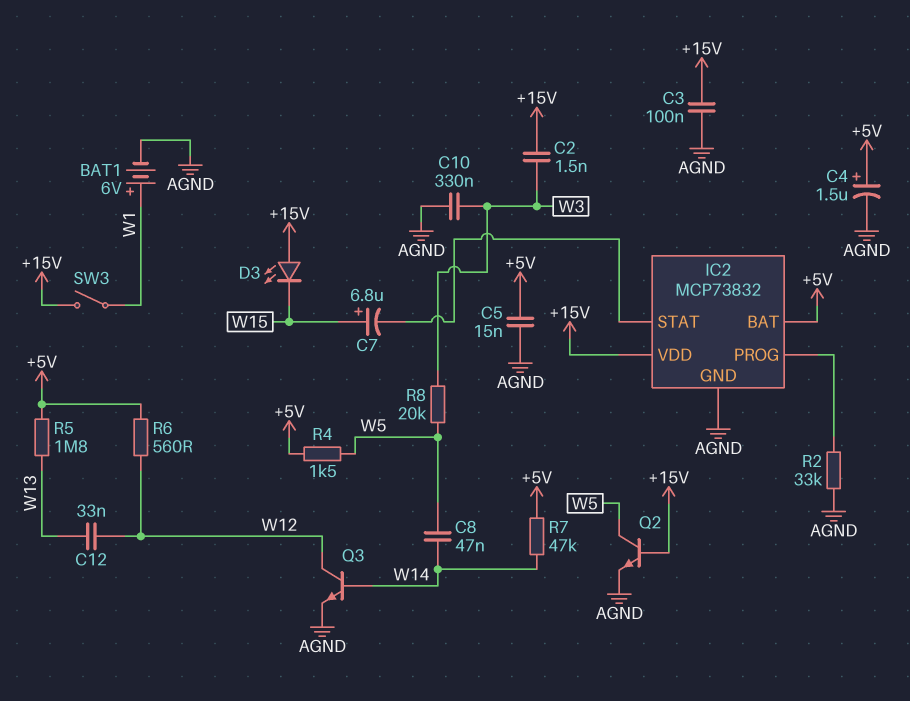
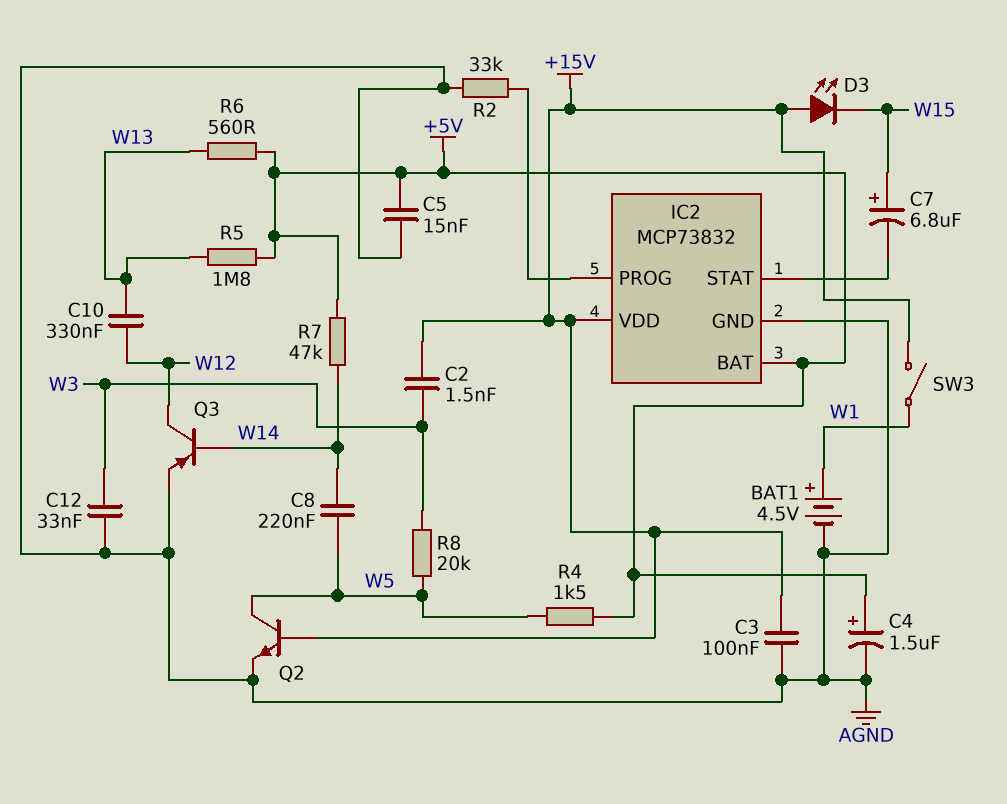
BAT1: 6V (plus W1, minus AGND) -> 4.5V (plus W1, minus AGND)
C8: 47nF (W5, W14) -> 220nF (W5, W14)
C10: 330nF (AGND, W3) -> 330nF (W12, W13)
C12: 33nF (W12, W13) -> 33nF (AGND, W3)
Q3: NPN (B W14, C W12, E AGND) -> PNP (B W14, C W12, E AGND)
R6: 560 (+5V, W12) -> 560 (+5V, W13)

